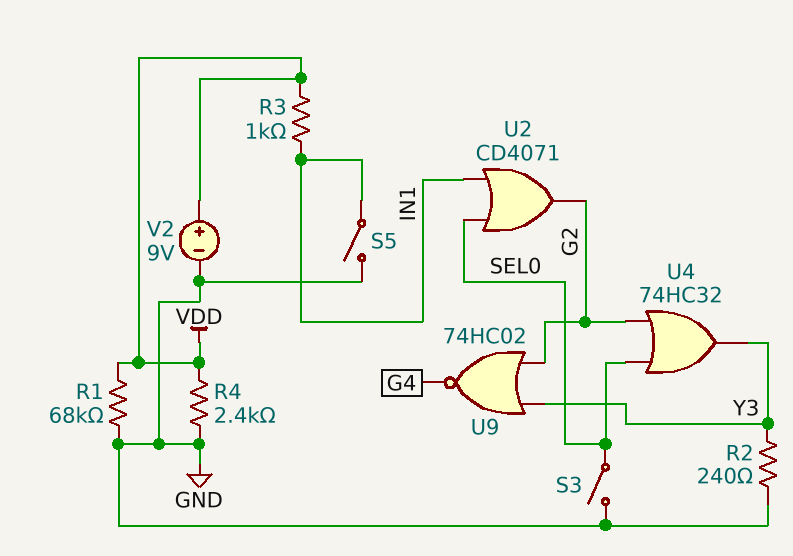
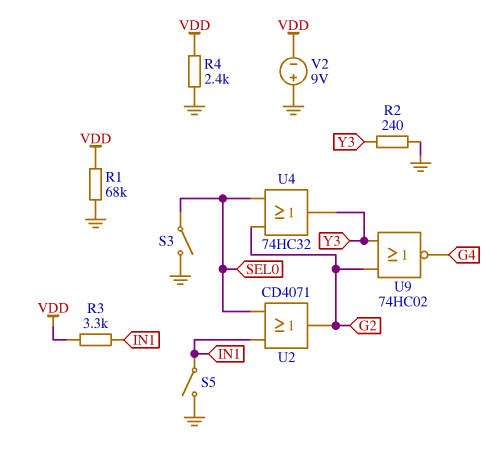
R3: 1k (IN1, VDD) -> 3.3k (IN1, VDD)
V2: 9V (plus VDD, minus GND) -> 9V (plus GND, minus VDD)

